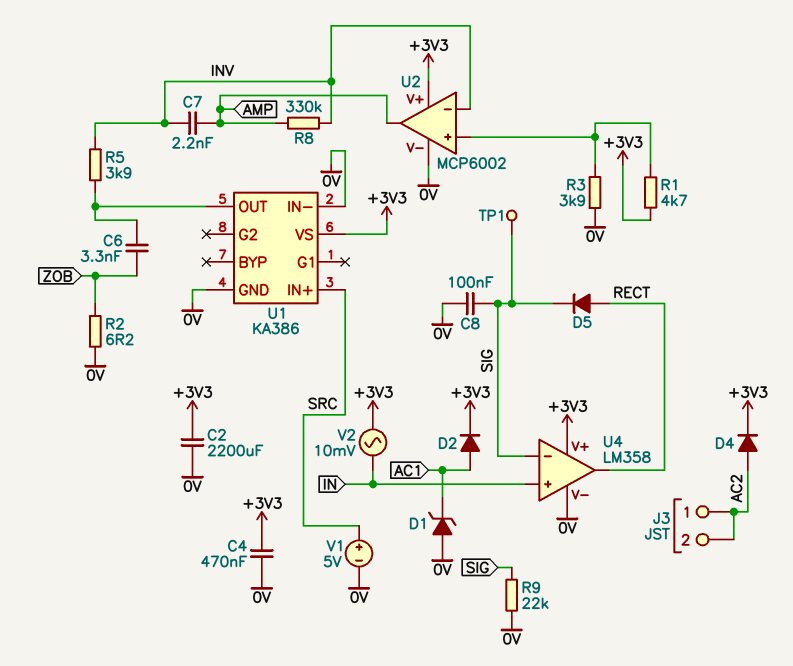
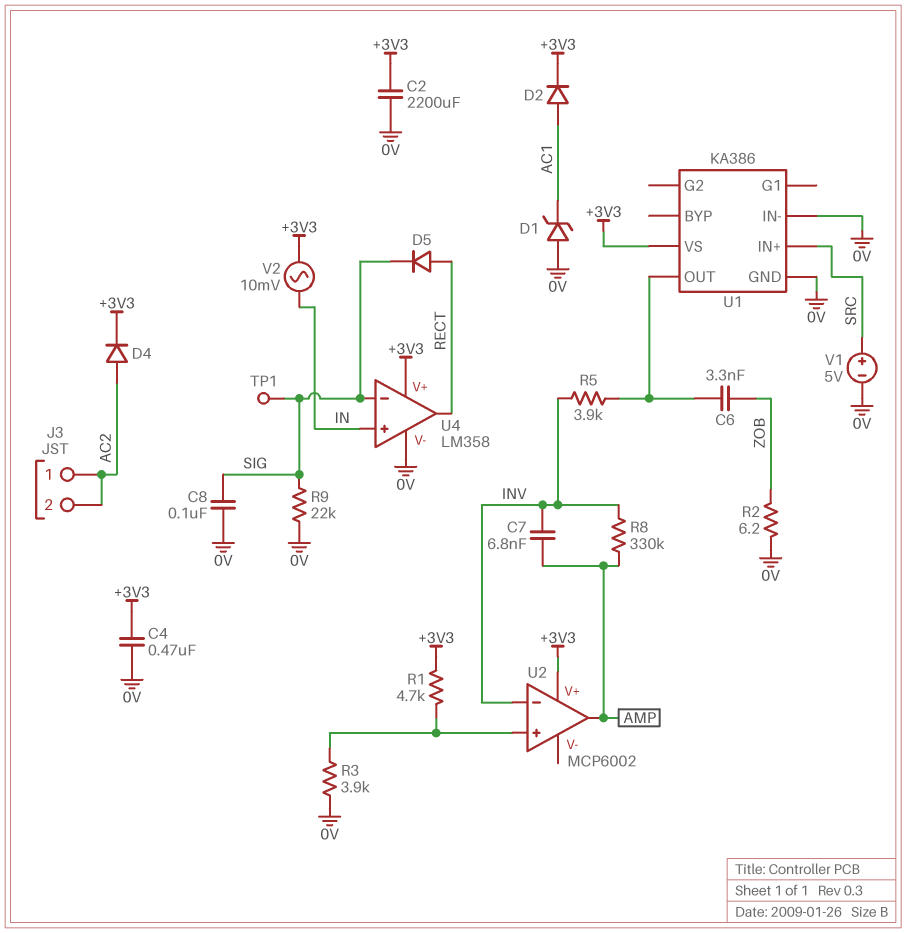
C7: 2.2nF (AMP, INV) -> 6.8nF (AMP, INV)
U2 pin V-: 0V -> none

